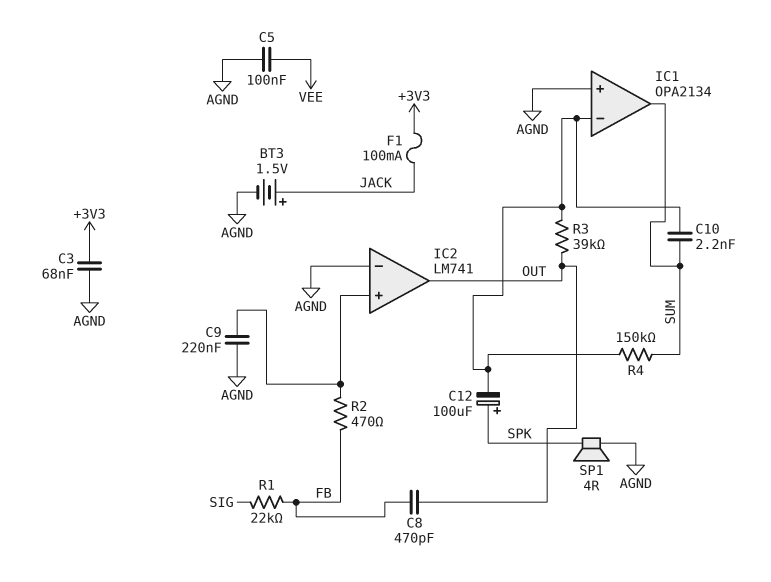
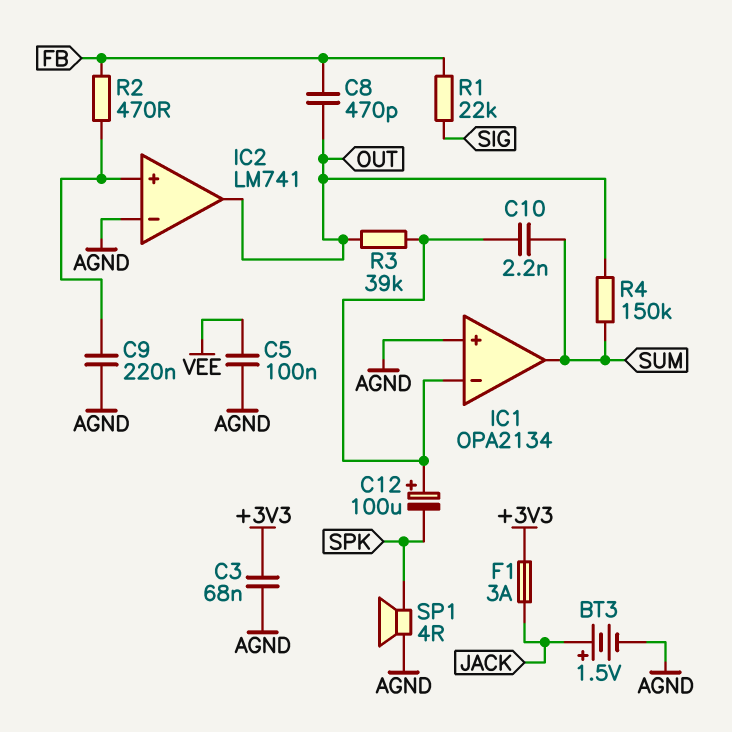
C12: 100uF (plus SPK, minus IC1/in-) -> 100uF (plus IC1/in-, minus SPK)
F1: 100mA (+3V3, JACK) -> 3A (+3V3, JACK)
R4: 150k (IC1/in-, SUM) -> 150k (OUT, SUM)

